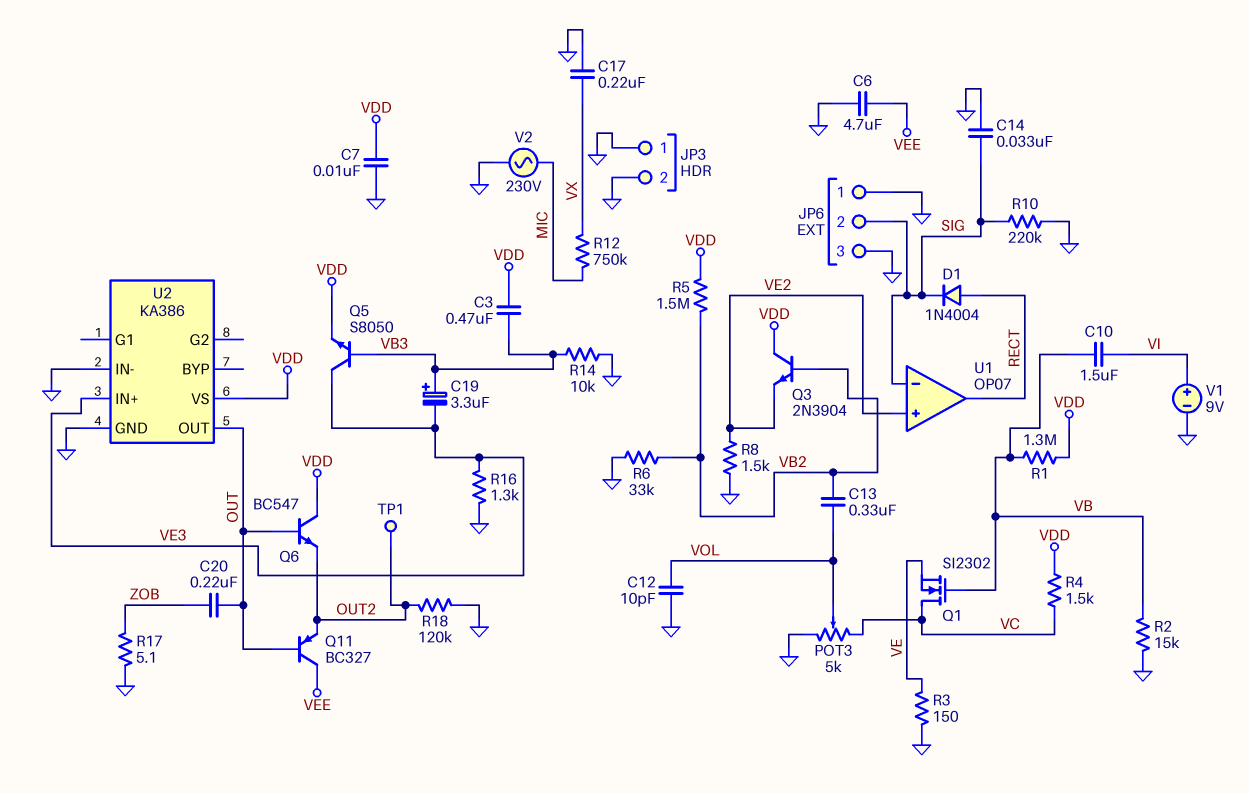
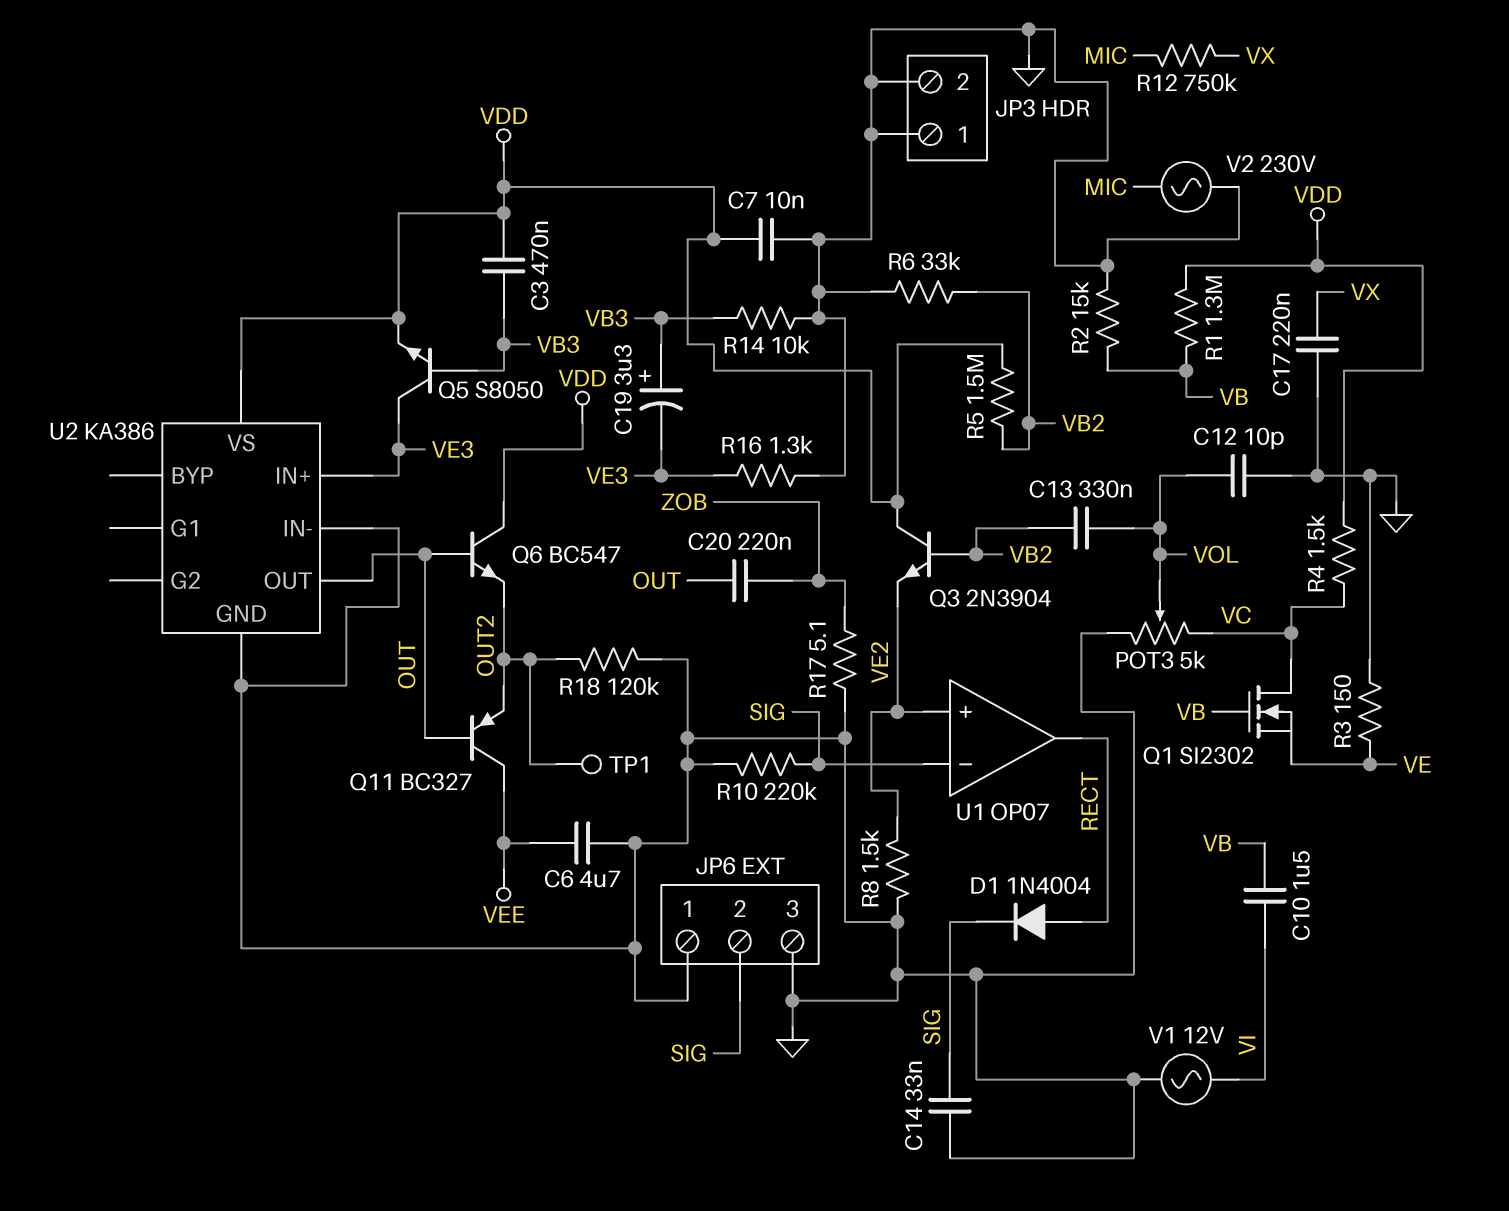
V1: 9V (plus VI, minus GND) -> AC 12V (GND, VI)

